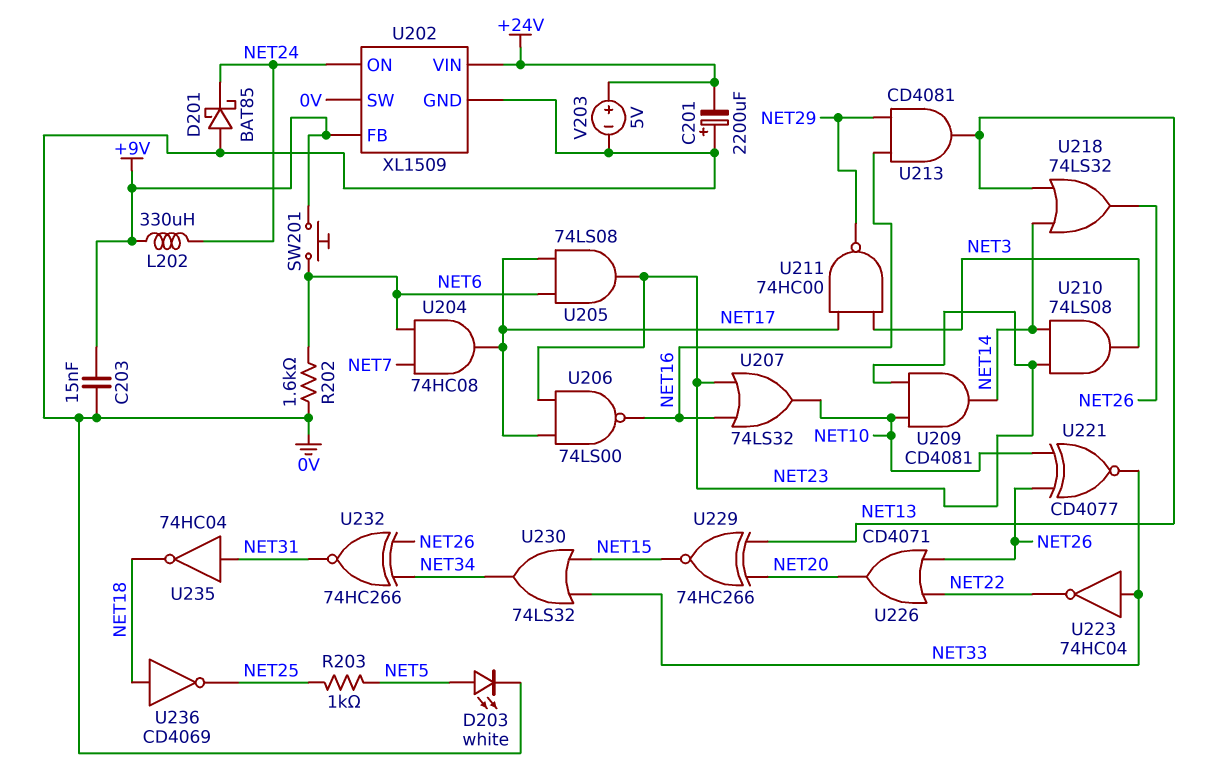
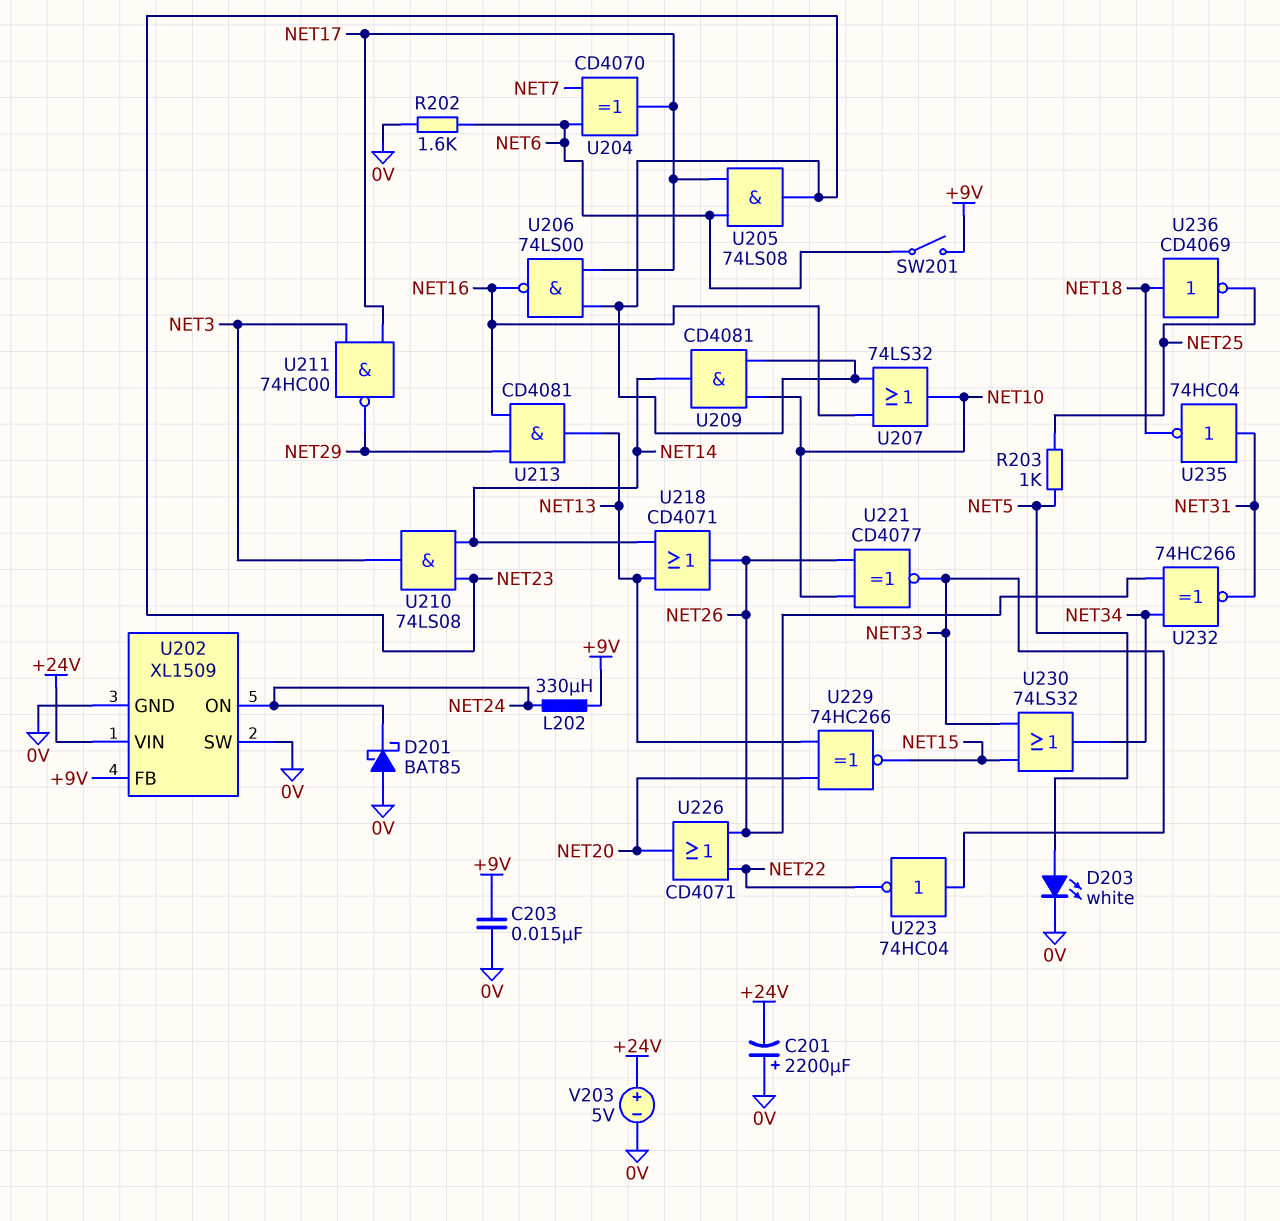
SW201: button (+9V, NET6) -> switch (+9V, NET6)
U204: AND 74HC08 (in NET6, in NET7, out NET17) -> XOR CD4070 (in NET6, in NET7, out NET17)
U218: OR 74LS32 (in NET13, in NET14, out NET26) -> OR CD4071 (in NET13, in NET14, out NET26)

